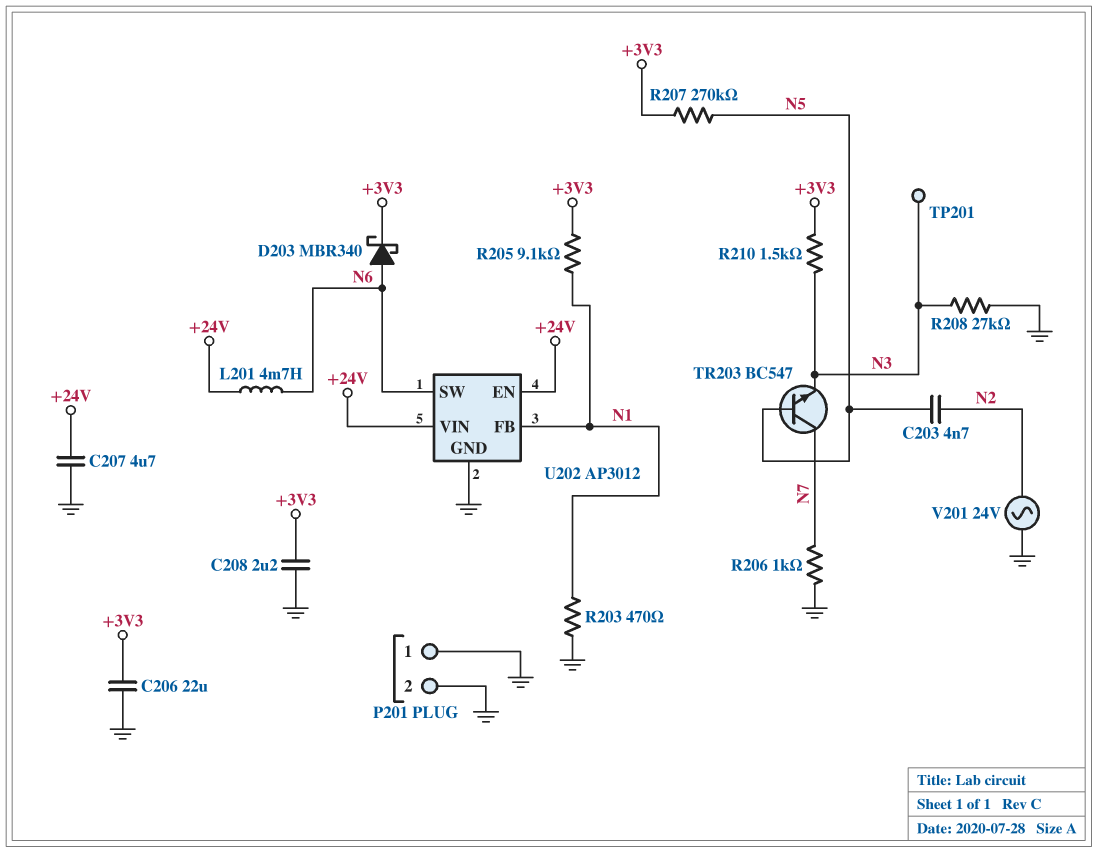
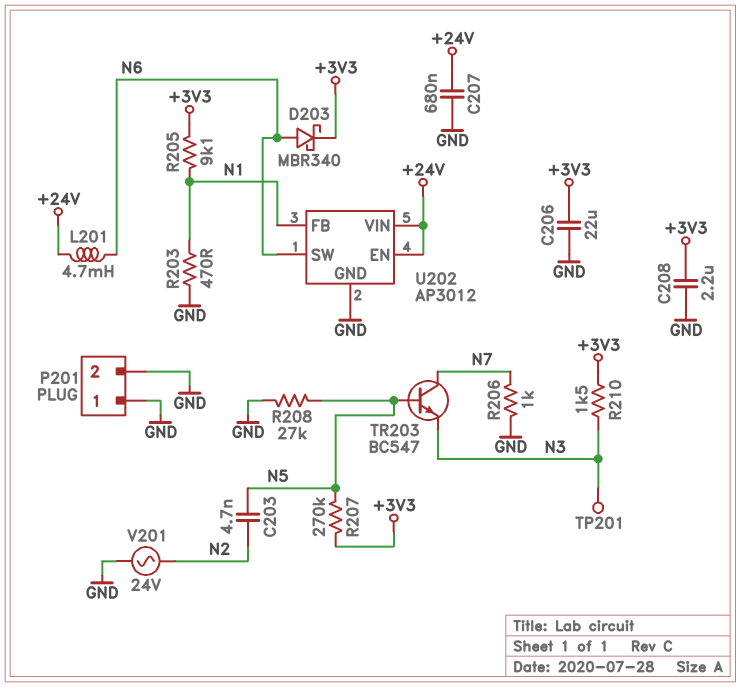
C207: 4.7uF (+24V, GND) -> 680nF (+24V, GND)
R208: 27k (GND, N3) -> 27k (GND, N5)

